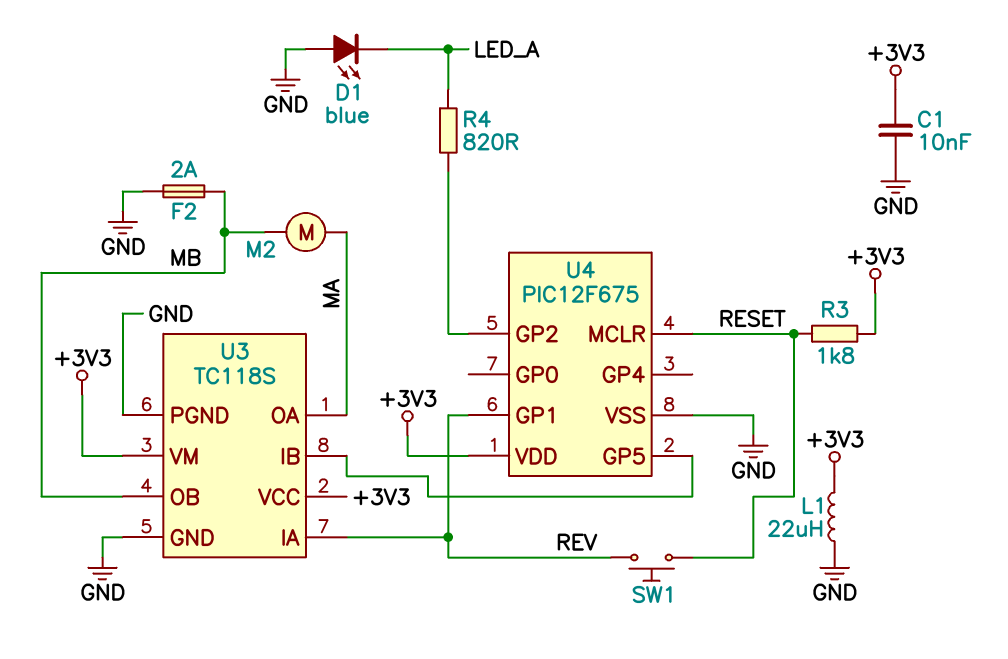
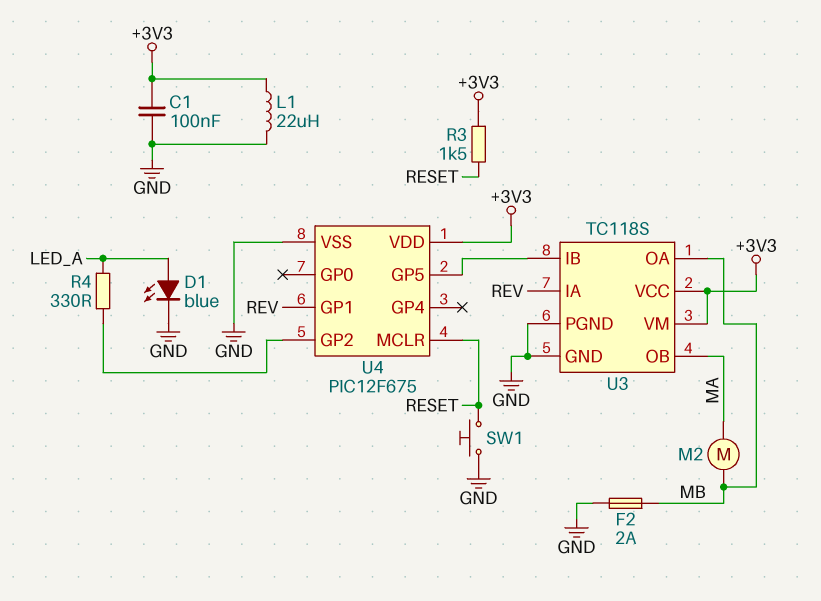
C1: 10nF (+3V3, GND) -> 100nF (+3V3, GND)
D1: LED blue (A GND, K LED_A) -> LED blue (A LED_A, K GND)
R3: 1.8k (+3V3, RESET) -> 1.5k (+3V3, RESET)
R4: 820 (LED_A, U4/GP2) -> 330 (LED_A, U4/GP2)
SW1: button (RESET, REV) -> button (GND, RESET)
U3 pin OA: MA -> MB
U3 pin OB: MB -> MA

